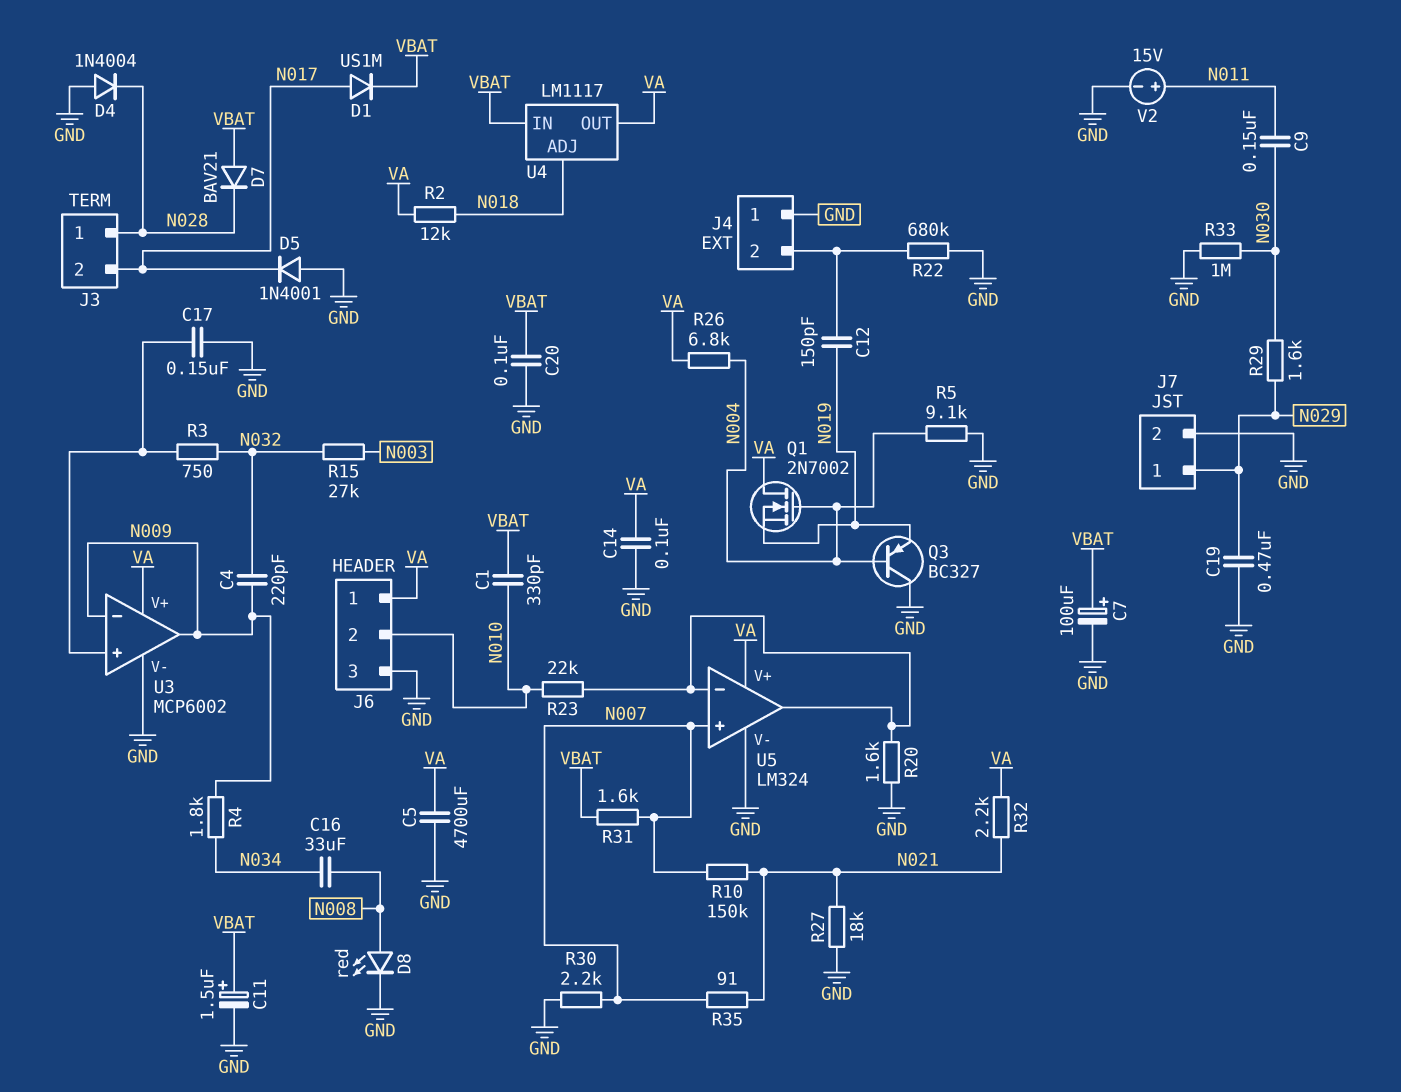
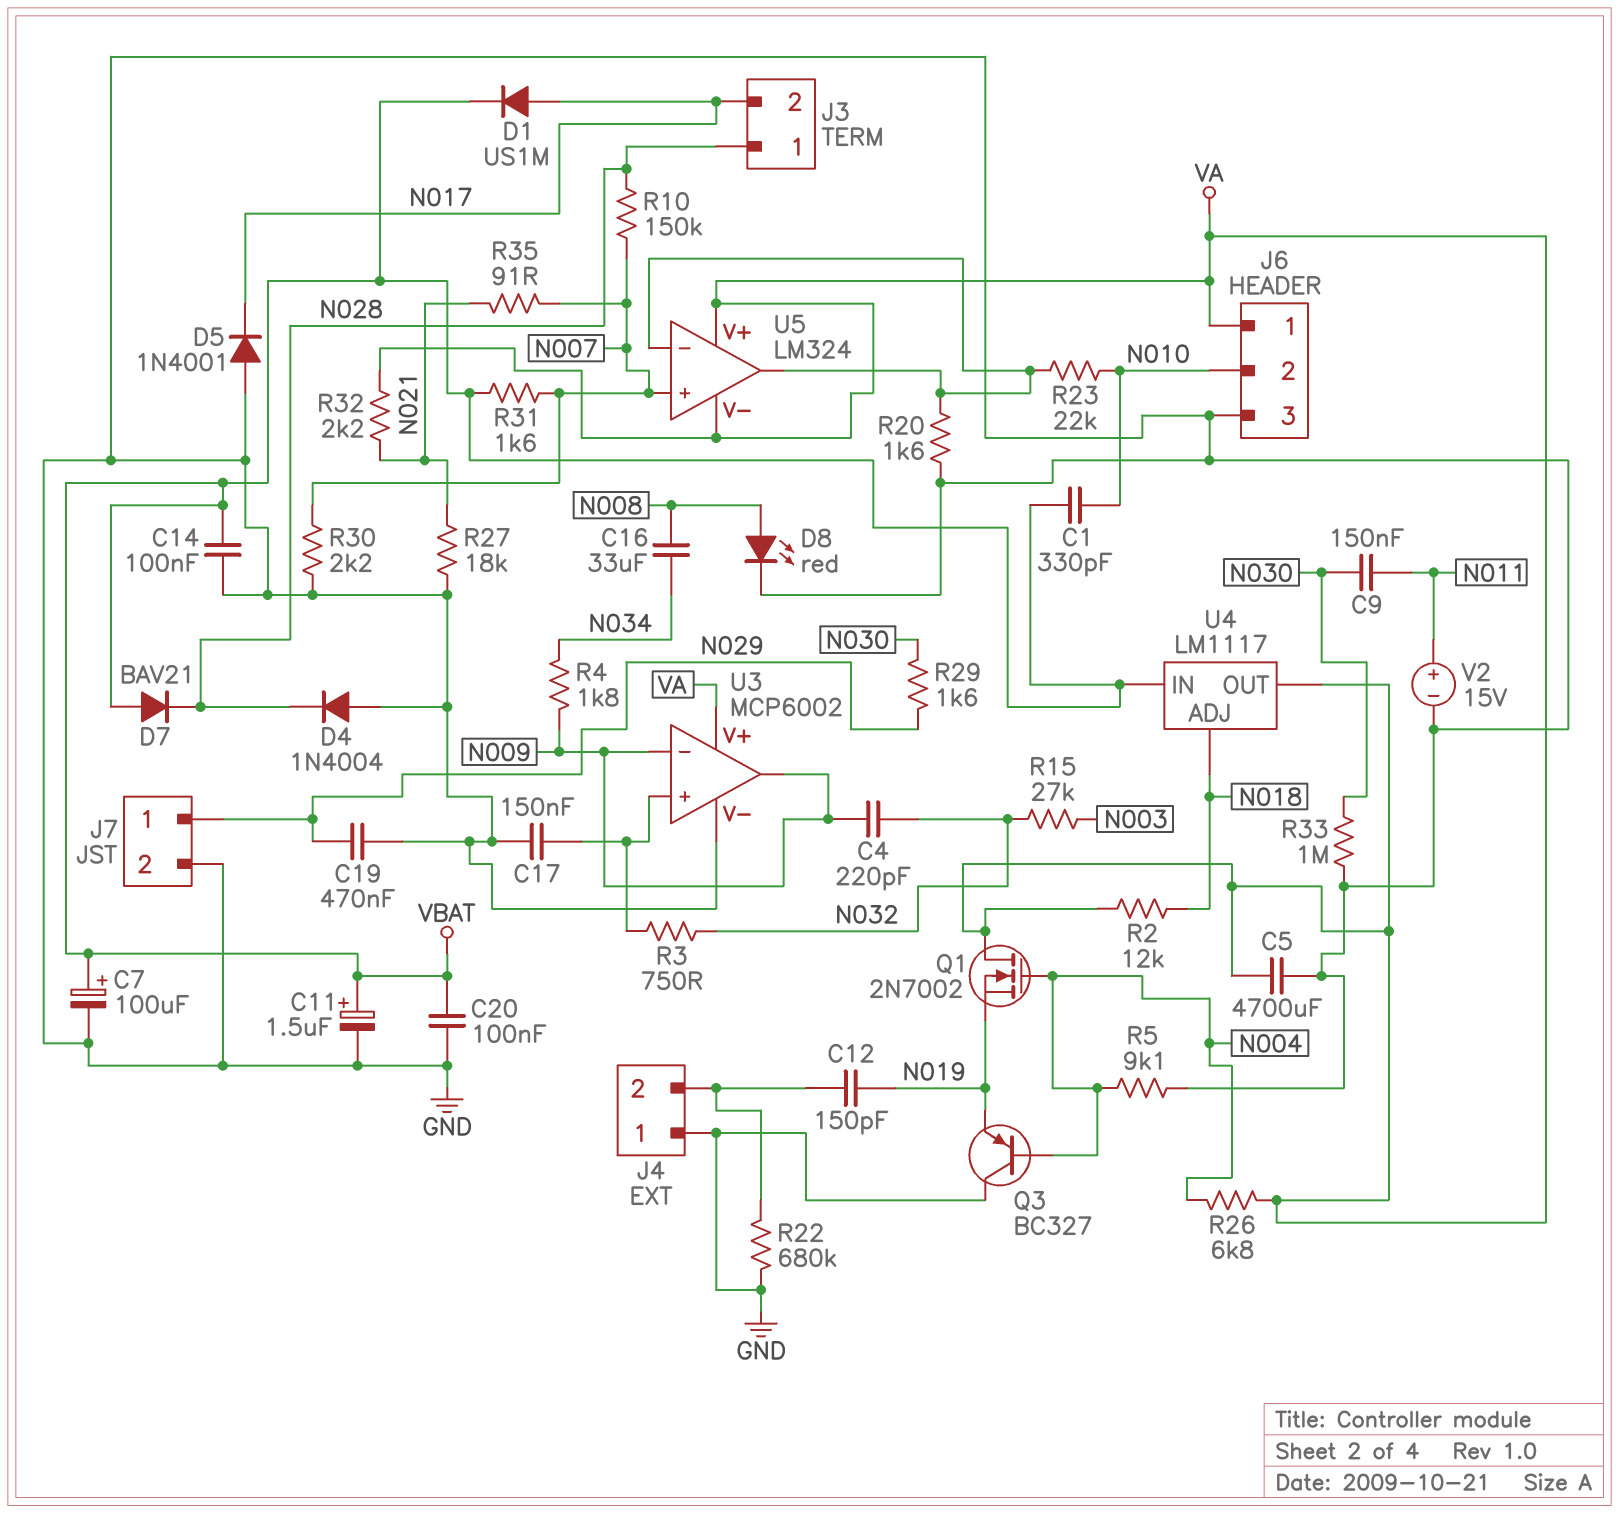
C14: 100nF (GND, VA) -> 100nF (GND, VBAT)
R10: 150k (N007, N021) -> 150k (N007, N028)
U5 pin V-: GND -> VA

